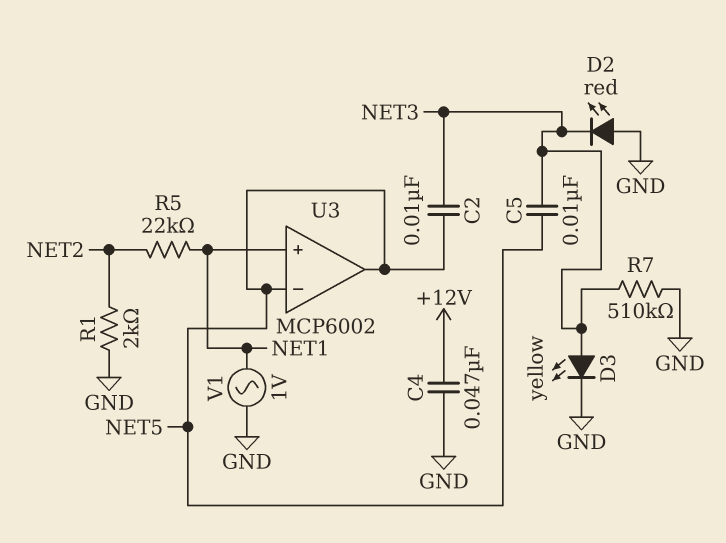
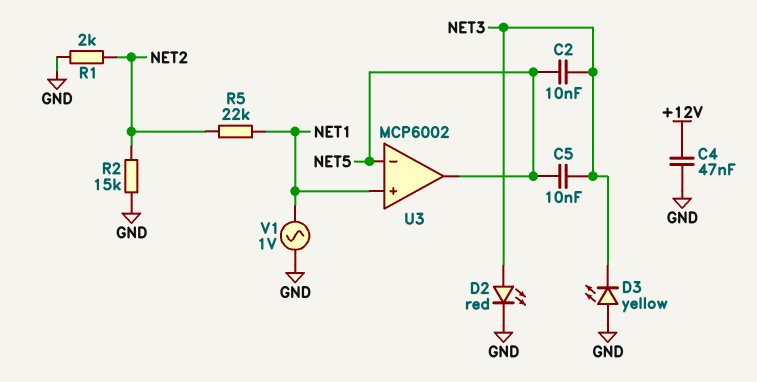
D2: LED red (A GND, K NET3) -> LED red (A NET3, K GND)
D3: LED yellow (A NET3, K GND) -> LED yellow (A GND, K NET3)
R2: none -> 15k (GND, NET2)
R7: 510k (GND, NET3) -> none

